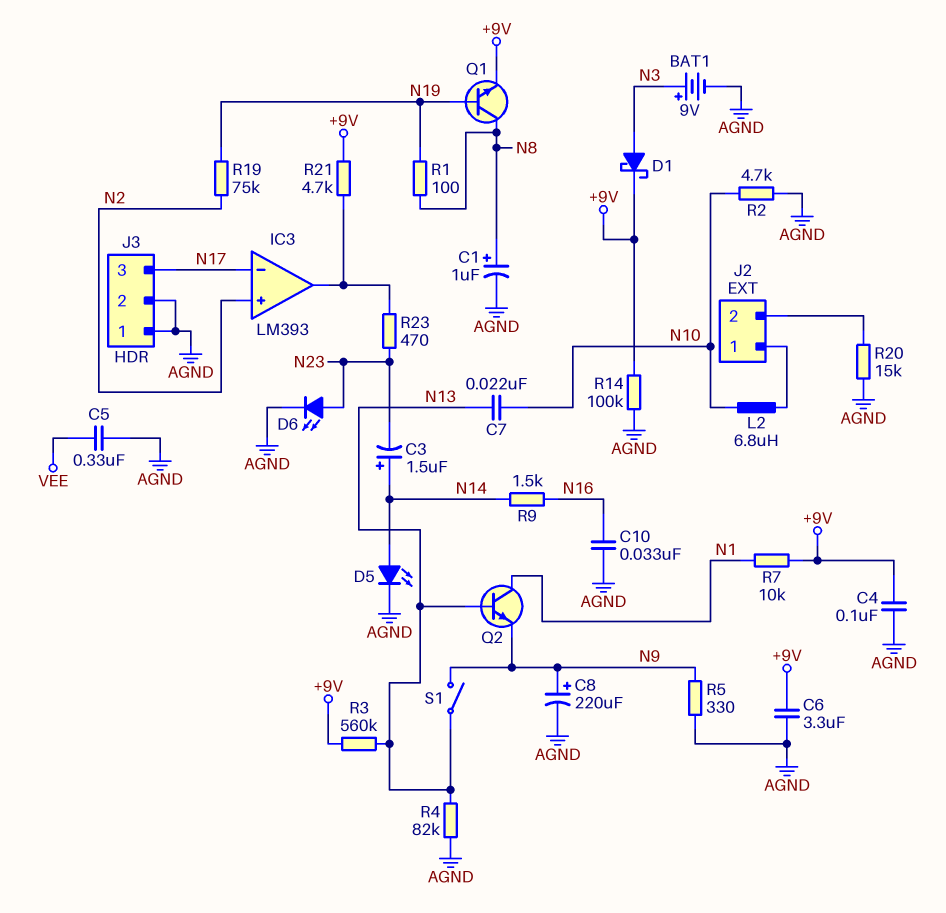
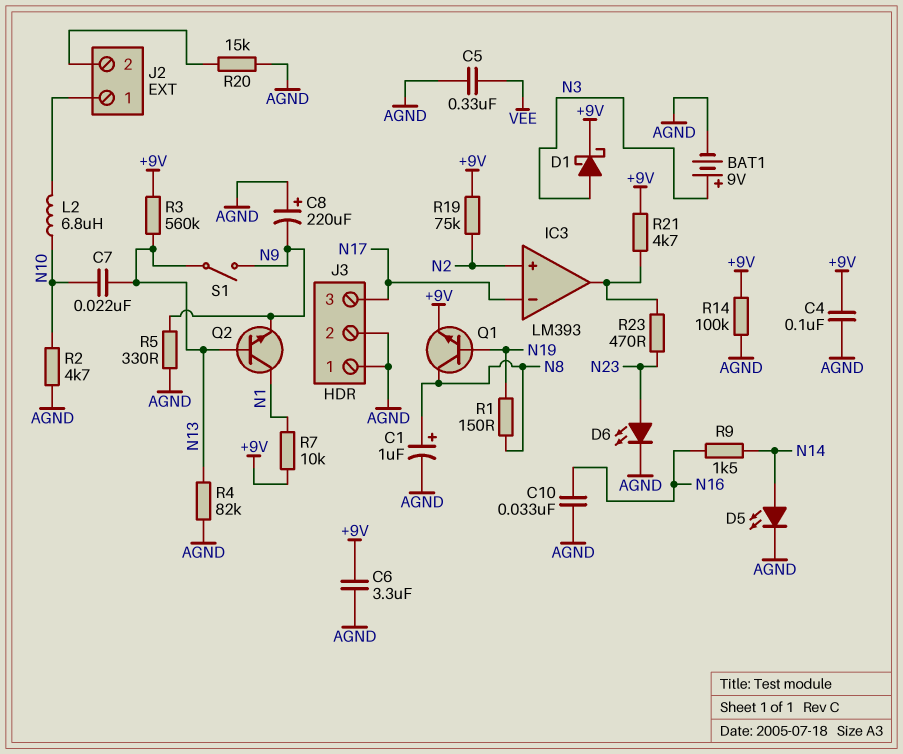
C3: 1.5uF (plus N14, minus N23) -> none
C8: 220uF (plus N9, minus AGND) -> 220uF (plus AGND, minus N9)
R1: 100 (N8, N19) -> 150 (N8, N19)
R19: 75k (N2, N19) -> 75k (+9V, N2)

